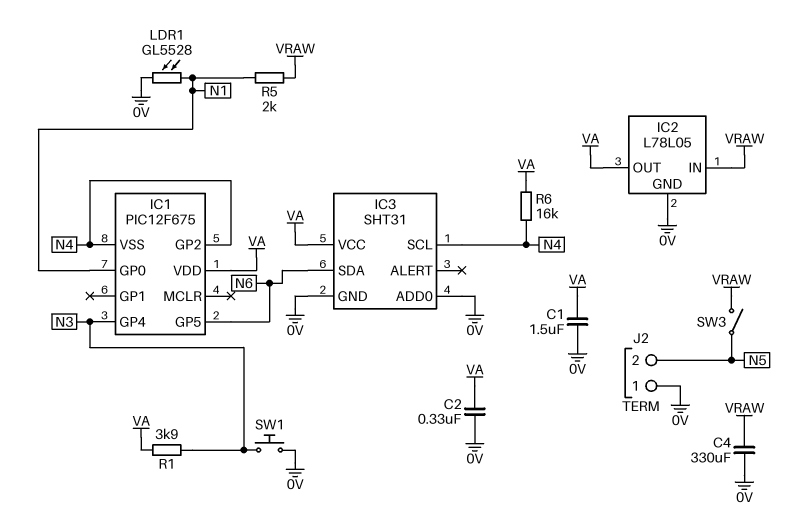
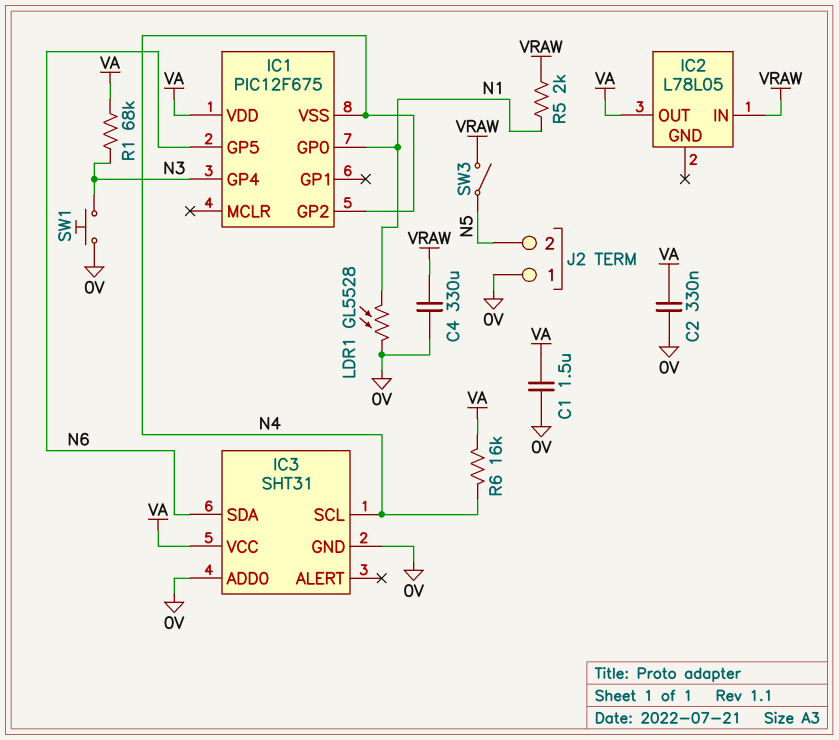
IC2 pin GND: 0V -> none
R1: 3.9k (N3, VA) -> 68k (N3, VA)

